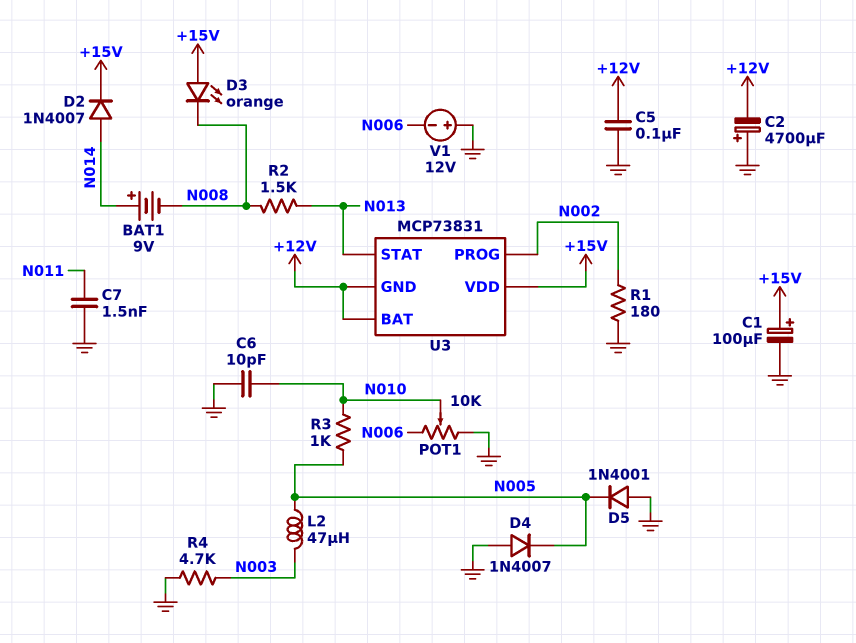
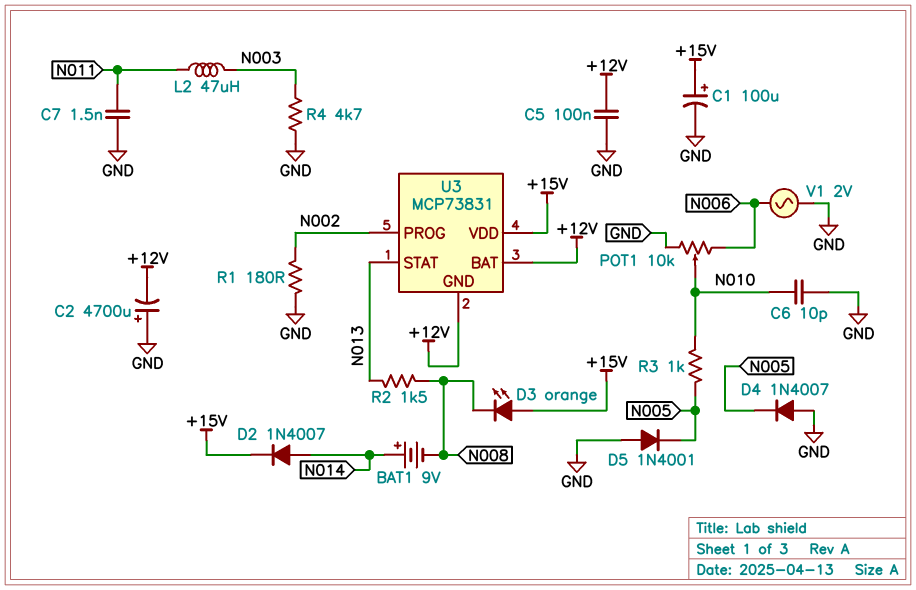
L2: 47uH (N003, N005) -> 47uH (N003, N011)
V1: 12V (plus GND, minus N006) -> AC 2V (GND, N006)

